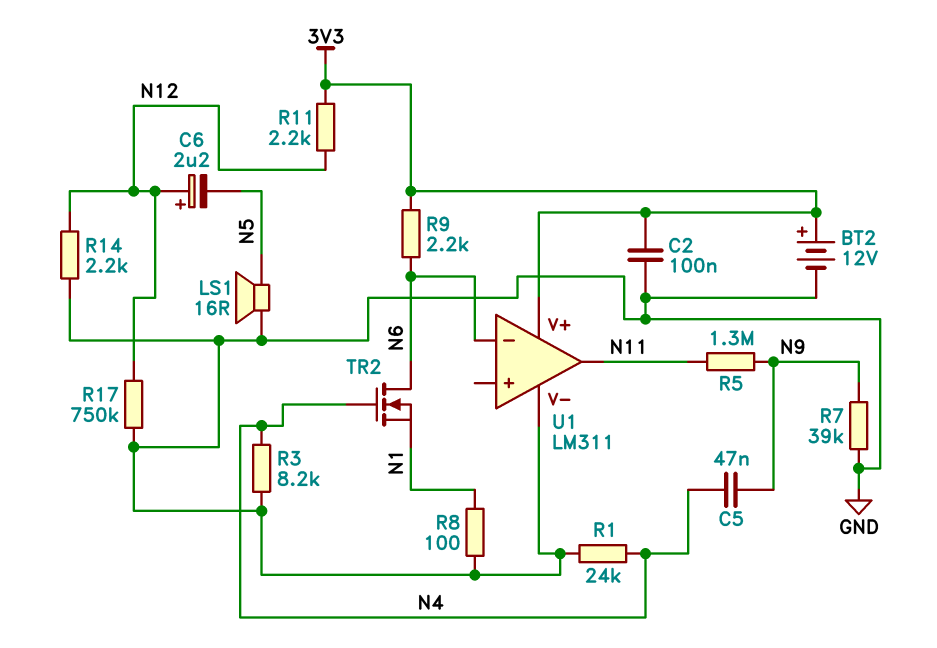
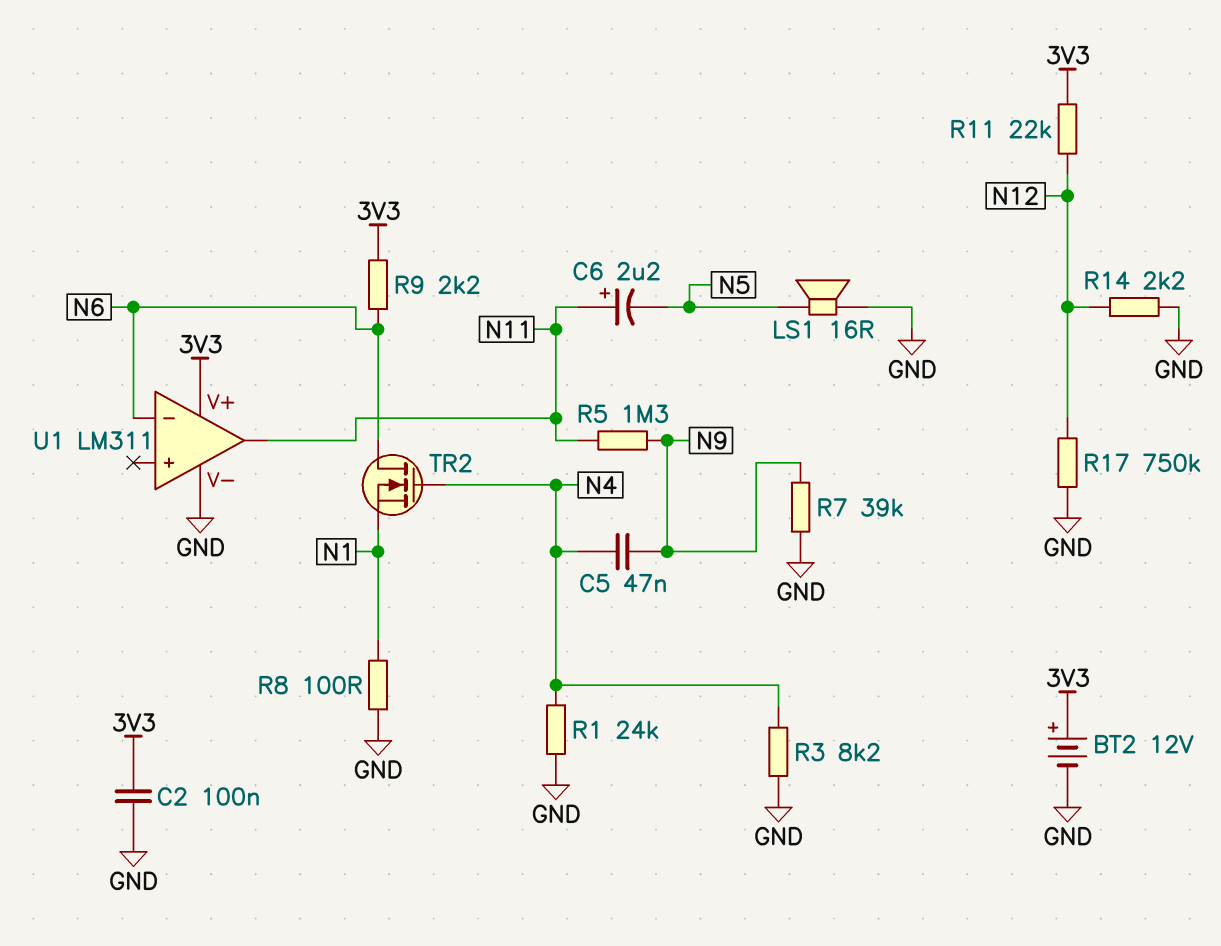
C6: 2.2uF (plus N12, minus N5) -> 2.2uF (plus N11, minus N5)
R11: 2.2k (3V3, N12) -> 22k (3V3, N12)

